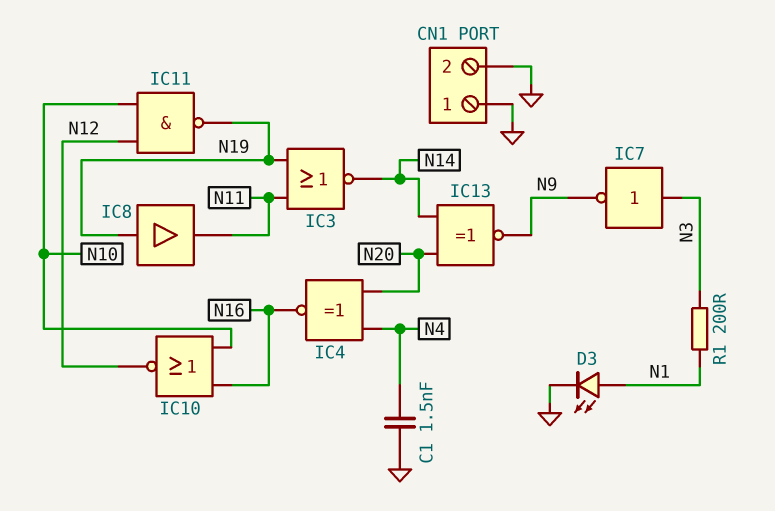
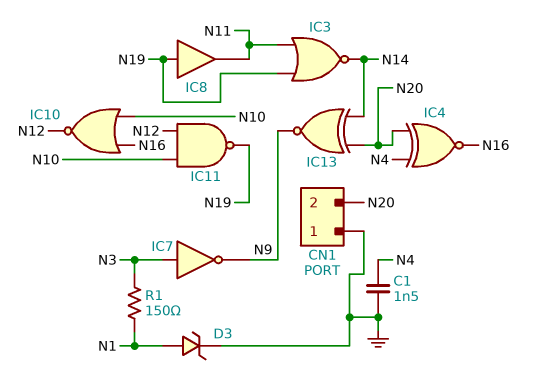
CN1 pin 2: GND -> N20
D3: LED (A N1, K GND) -> zener (A N1, K GND)
R1: 200 (N1, N3) -> 150 (N1, N3)

